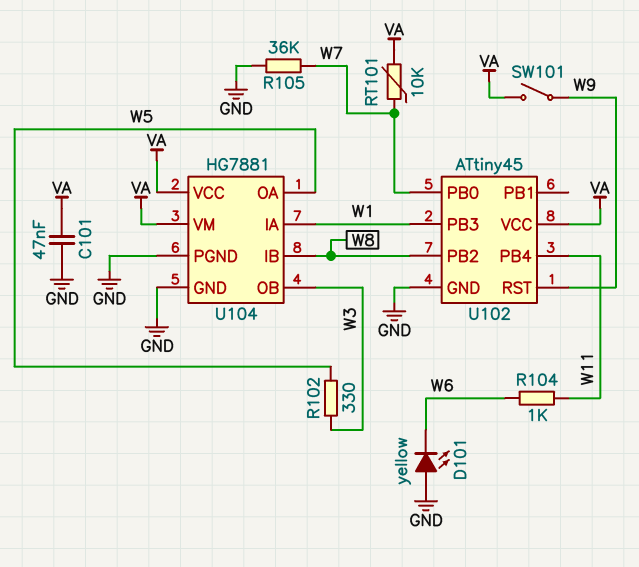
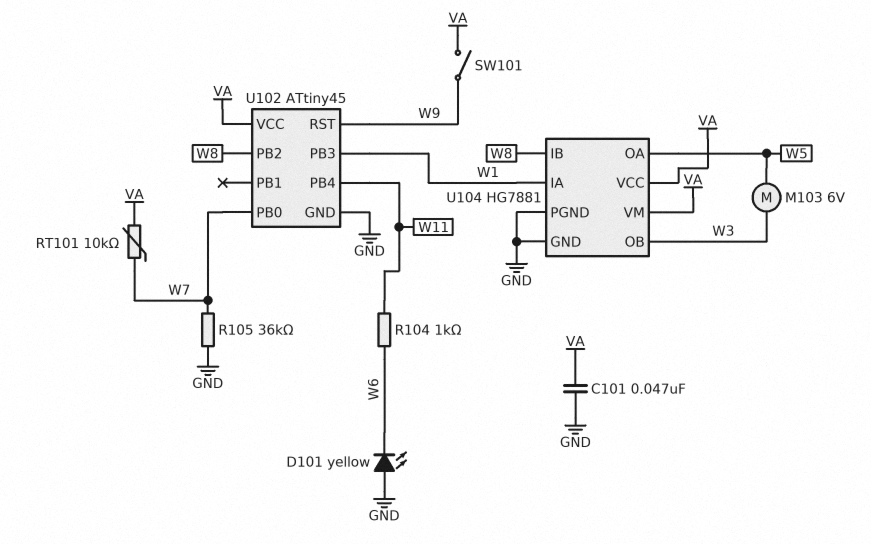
M103: none -> motor 6V (W3, W5)
R102: 330 (W3, W5) -> none

